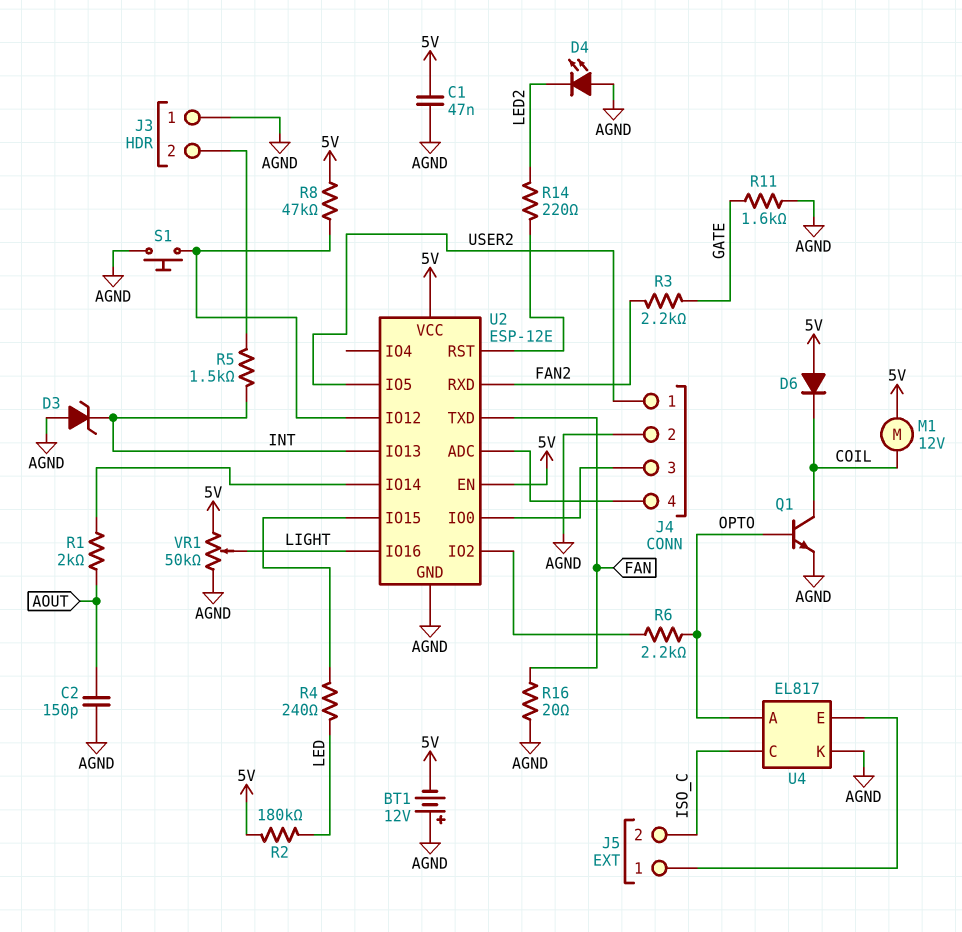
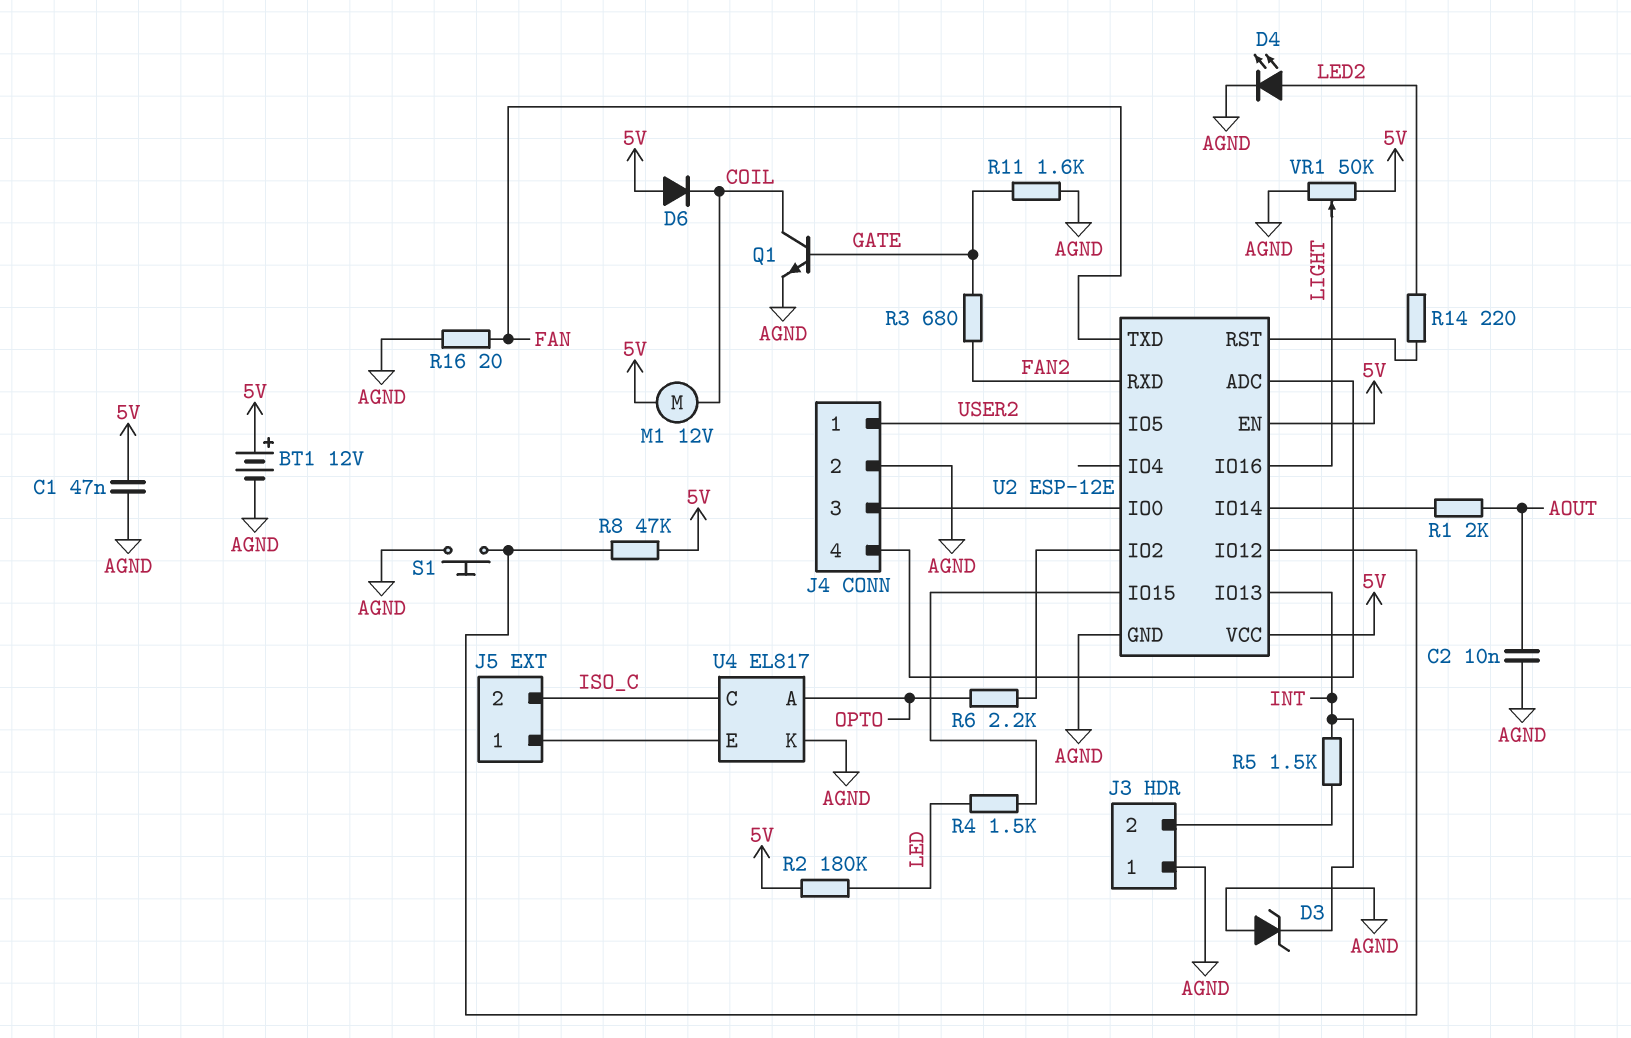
BT1: 12V (plus AGND, minus 5V) -> 12V (plus 5V, minus AGND)
C2: 150pF (AGND, AOUT) -> 10nF (AGND, AOUT)
D4: LED (A AGND, K LED2) -> LED (A LED2, K AGND)
Q1: NPN (B OPTO, C COIL, E AGND) -> NPN (B GATE, C COIL, E AGND)
R3: 2.2k (FAN2, GATE) -> 680 (FAN2, GATE)
R4: 240 (LED, U2/IO15) -> 1.5k (LED, U2/IO15)

